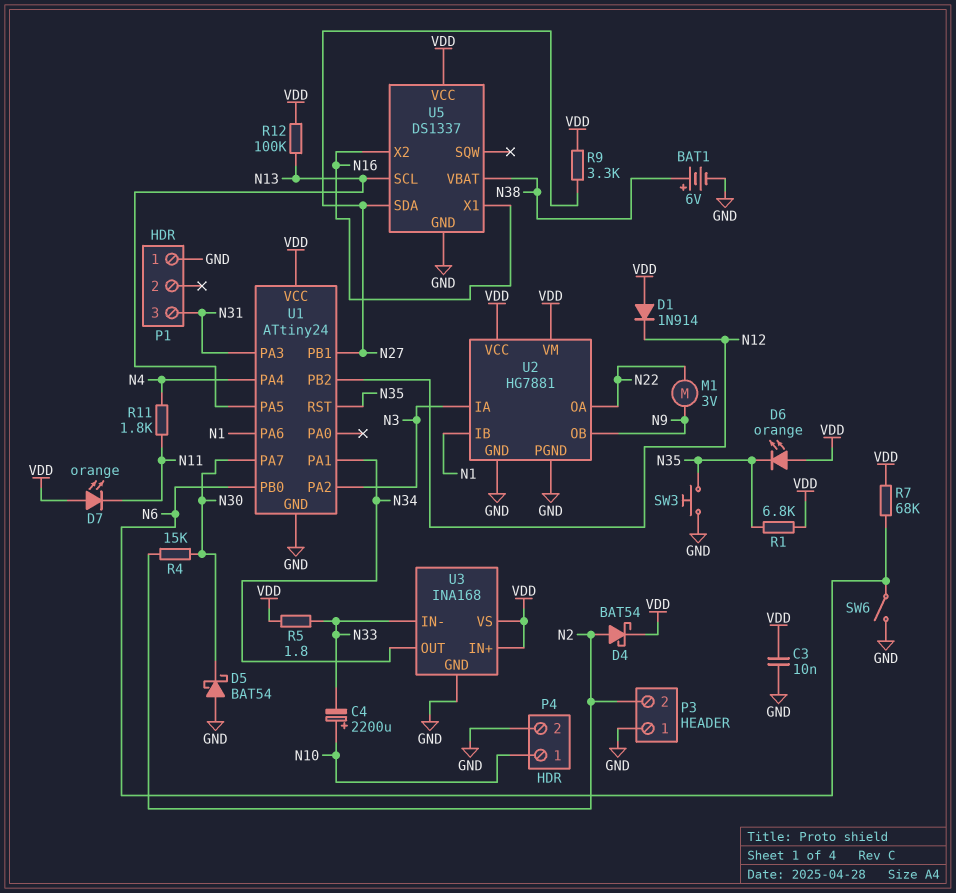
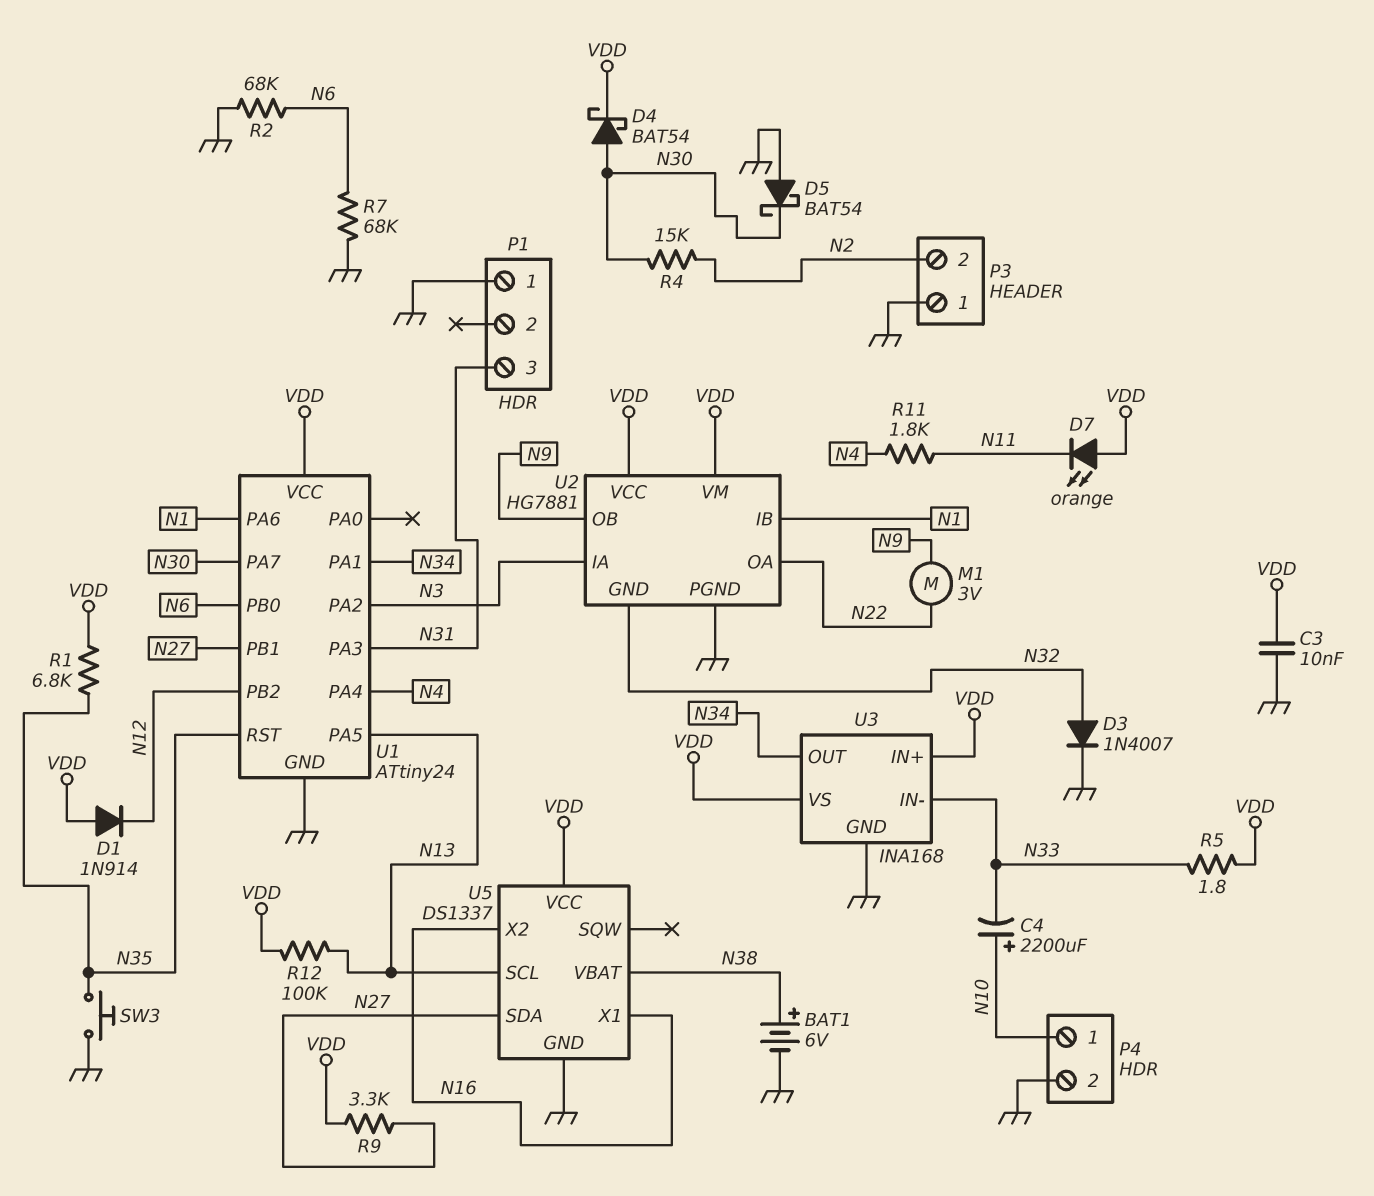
D3: none -> diode 1N4007 (A N32, K GND)
D4: schottky BAT54 (A N2, K VDD) -> schottky BAT54 (A N30, K VDD)
D6: LED orange (A VDD, K N35) -> none
R2: none -> 68k (GND, N6)
R7: 68k (N6, VDD) -> 68k (GND, N6)
SW6: switch (GND, N6) -> none
U2 pin GND: GND -> N32

